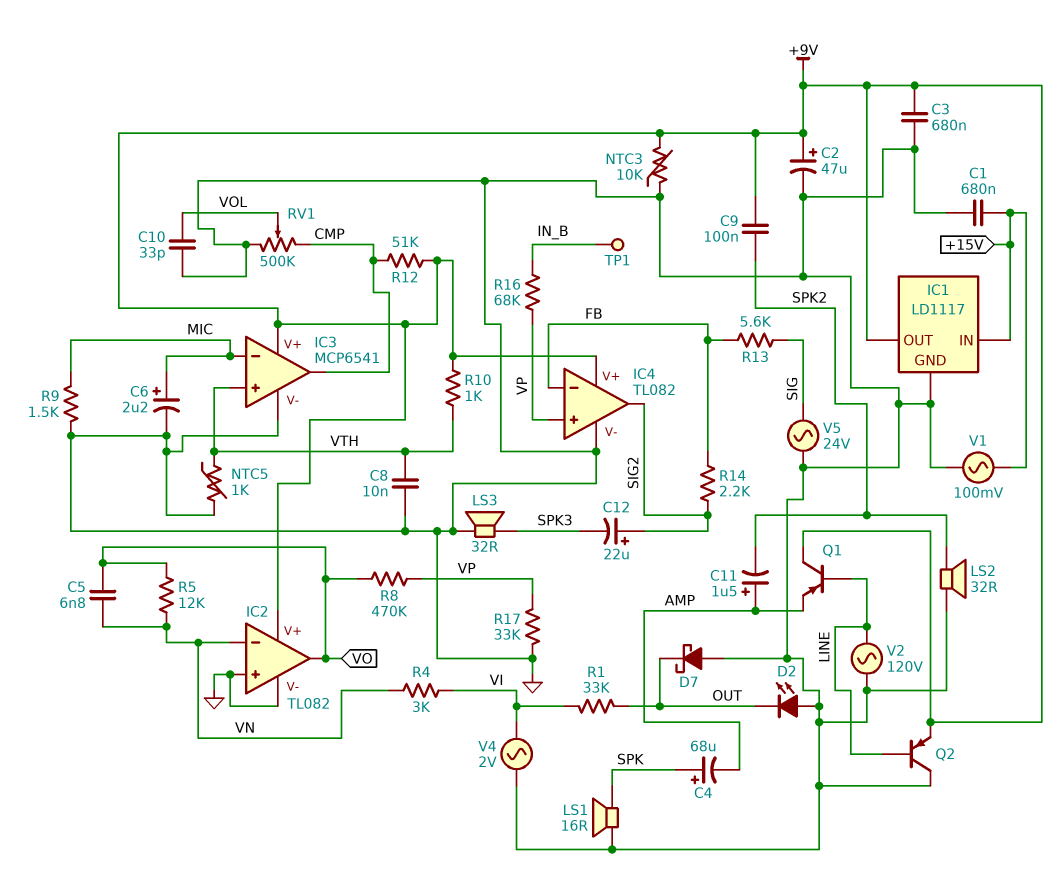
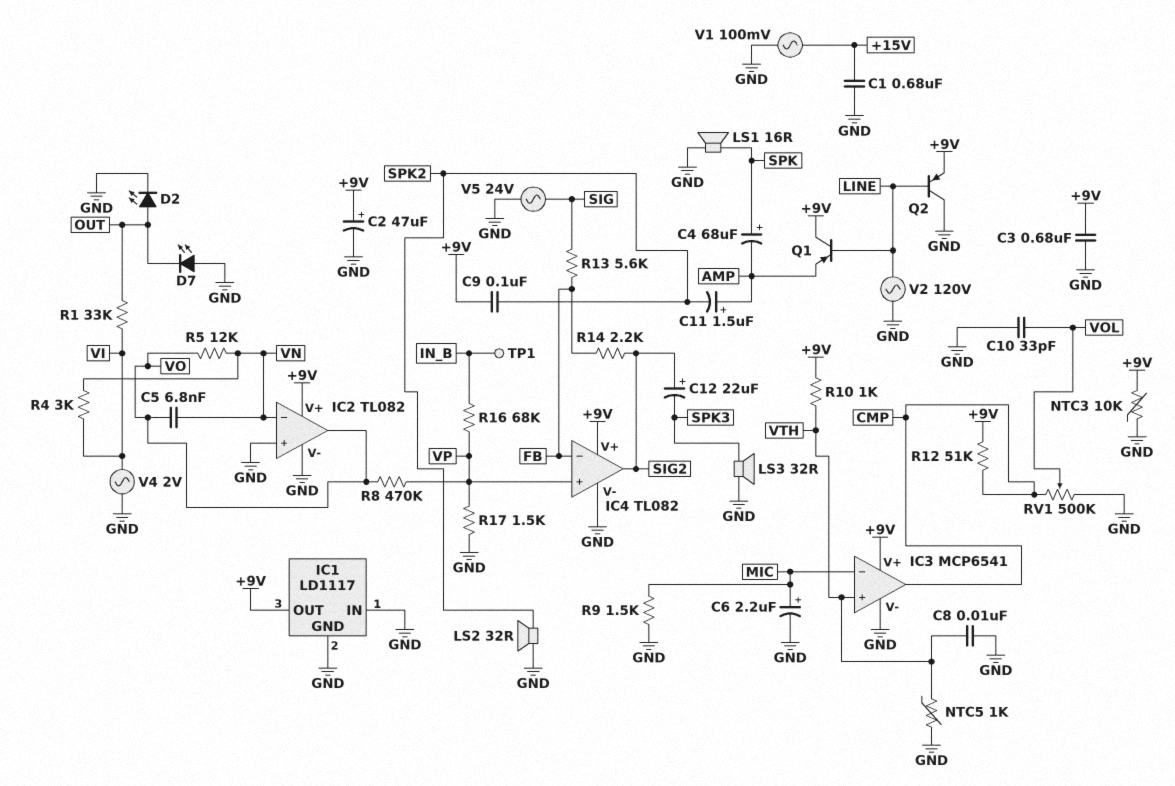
D2: LED (A GND, K OUT) -> LED (A OUT, K GND)
D7: schottky (A GND, K OUT) -> LED (A GND, K OUT)
IC1 pin IN: +15V -> GND
R17: 33k (GND, VP) -> 1.5k (GND, VP)

